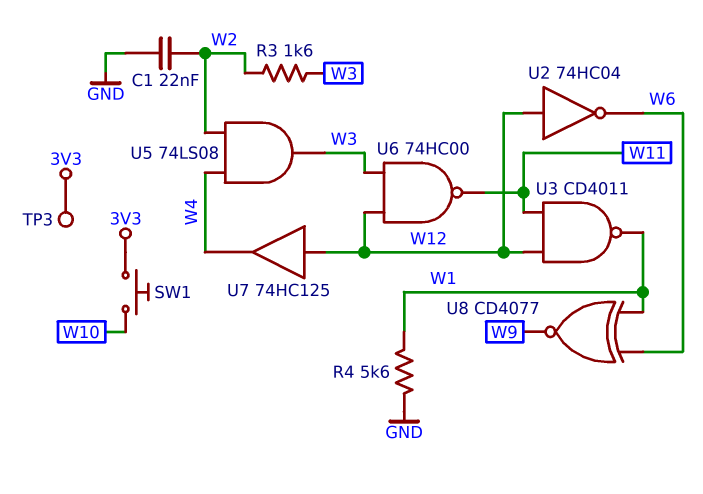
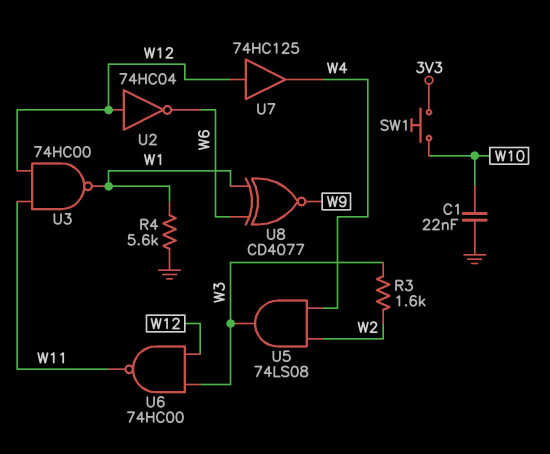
C1: 22nF (GND, W2) -> 22nF (GND, W10)
TP3: test point (3V3) -> none
U3: NAND CD4011 (in W11, in W12, out W1) -> NAND 74HC00 (in W11, in W12, out W1)

